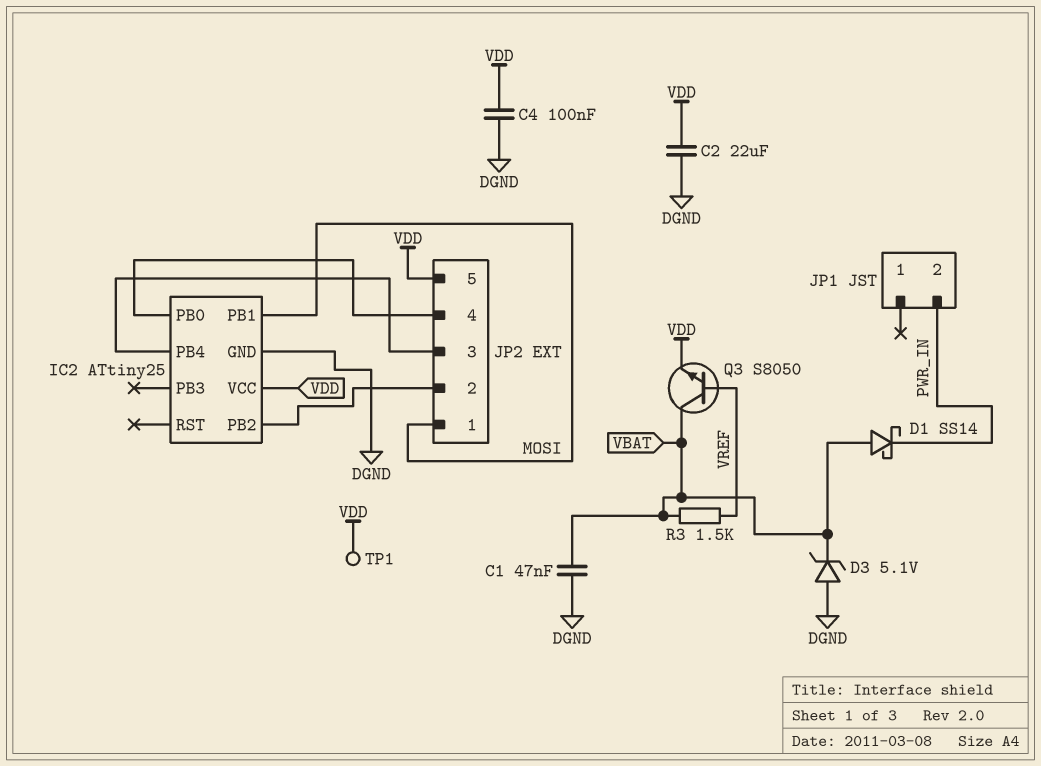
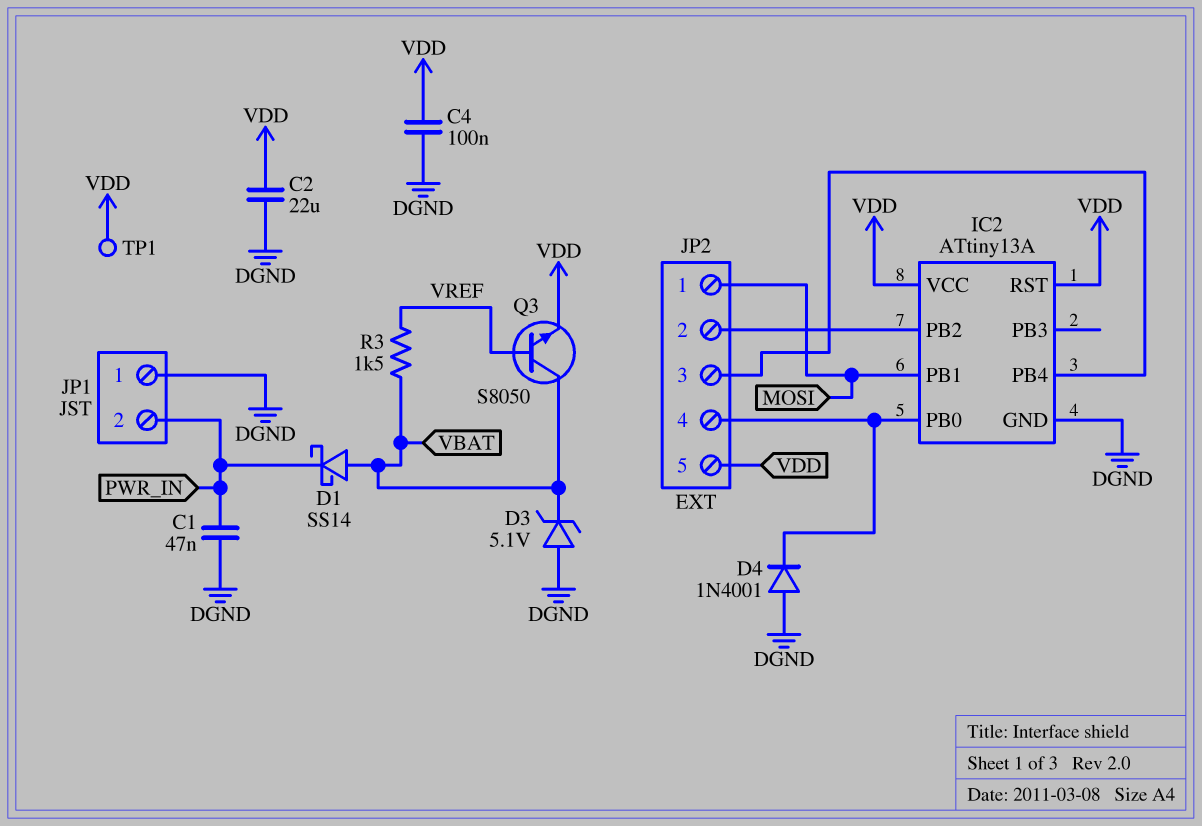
C1: 47nF (DGND, VBAT) -> 47nF (DGND, PWR_IN)
D4: none -> diode 1N4001 (A DGND, K IC2/PB0)
IC2: ATtiny25 -> ATtiny13A
IC2 pin RST: none -> VDD
JP1 pin 1: none -> DGND

